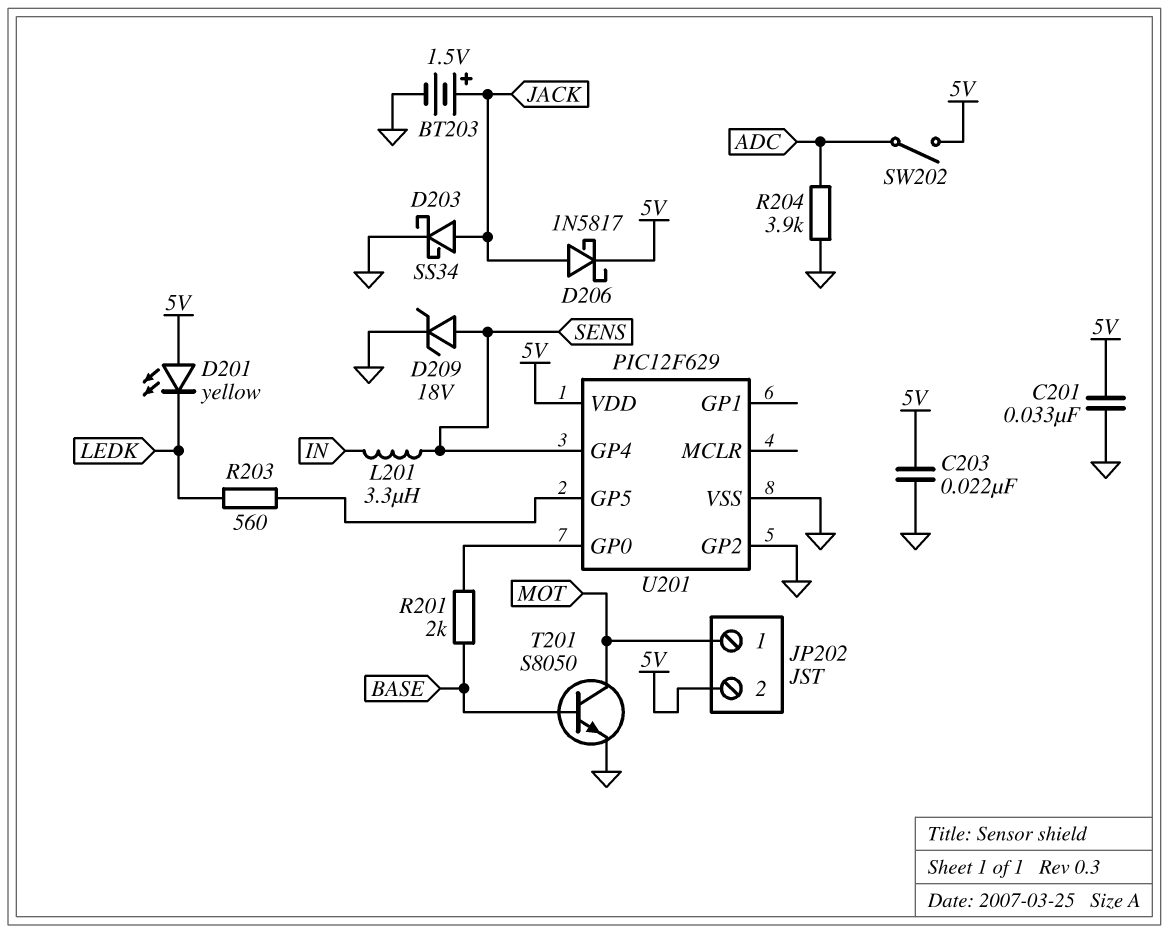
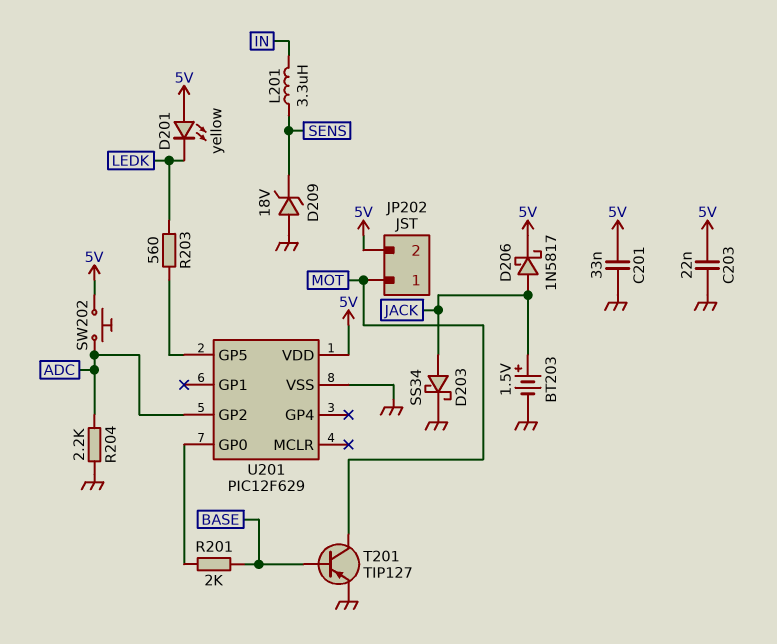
D209: zener 18V (A SENS, K GND) -> zener 18V (A GND, K SENS)
R204: 3.9k (ADC, GND) -> 2.2k (ADC, GND)
SW202: switch (5V, ADC) -> button (5V, ADC)
T201: NPN S8050 (B BASE, C MOT, E GND) -> PNP TIP127 (B BASE, C MOT, E GND)
U201 pin GP2: GND -> ADC
U201 pin GP4: SENS -> none

